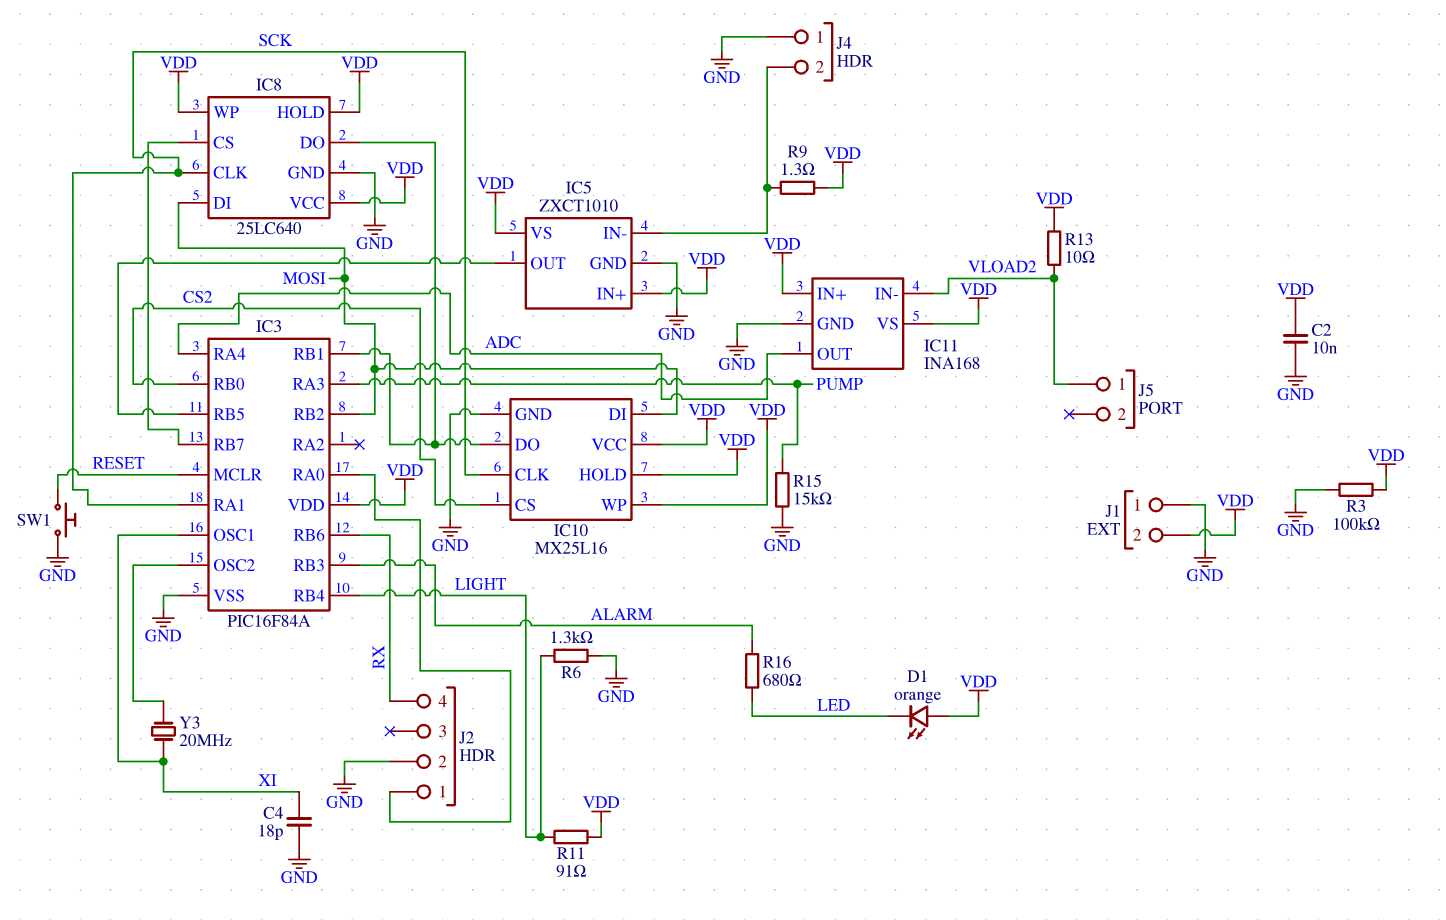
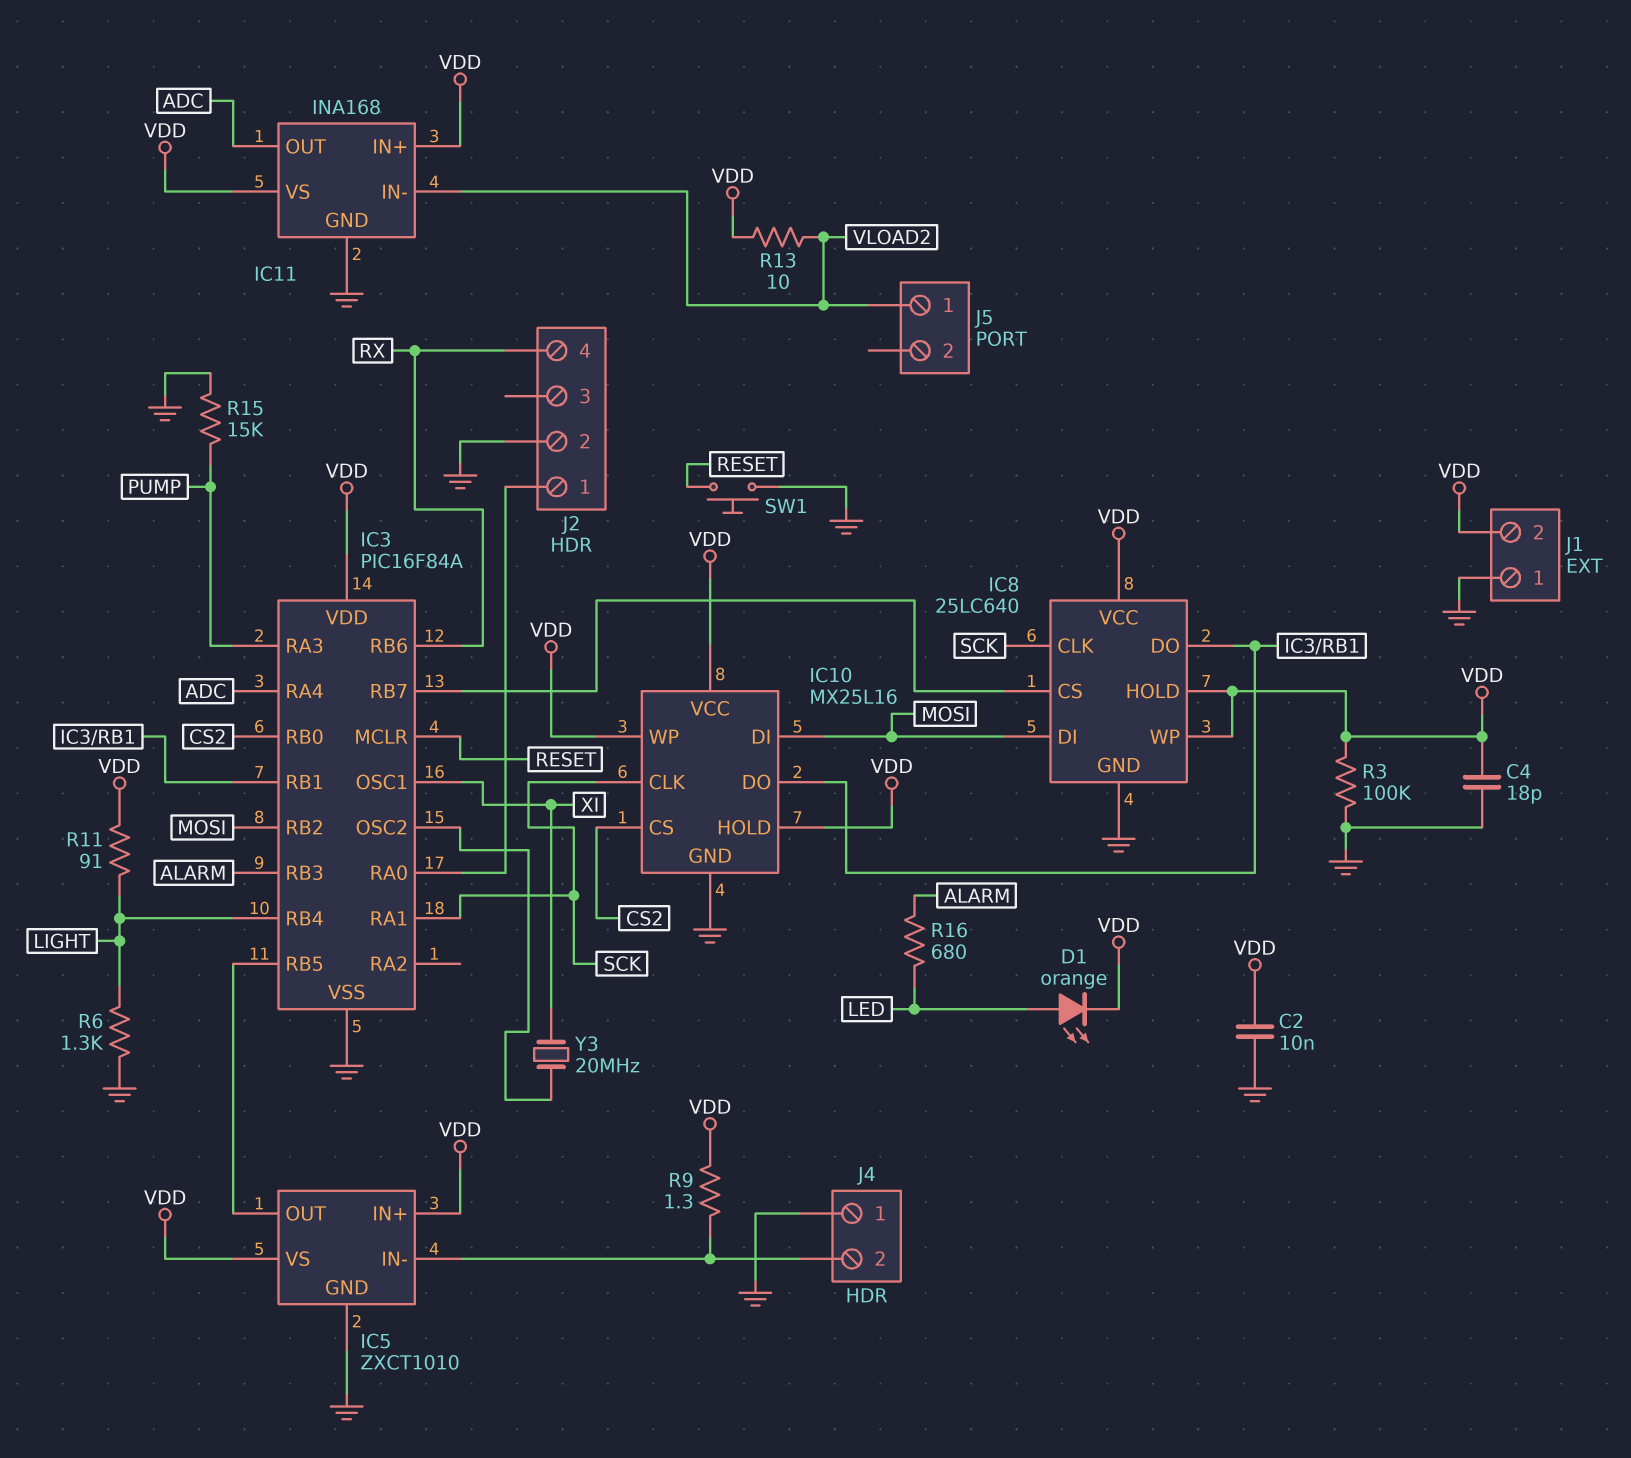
C4: 18pF (GND, XI) -> 18pF (GND, VDD)
D1: LED orange (A VDD, K LED) -> LED orange (A LED, K VDD)

